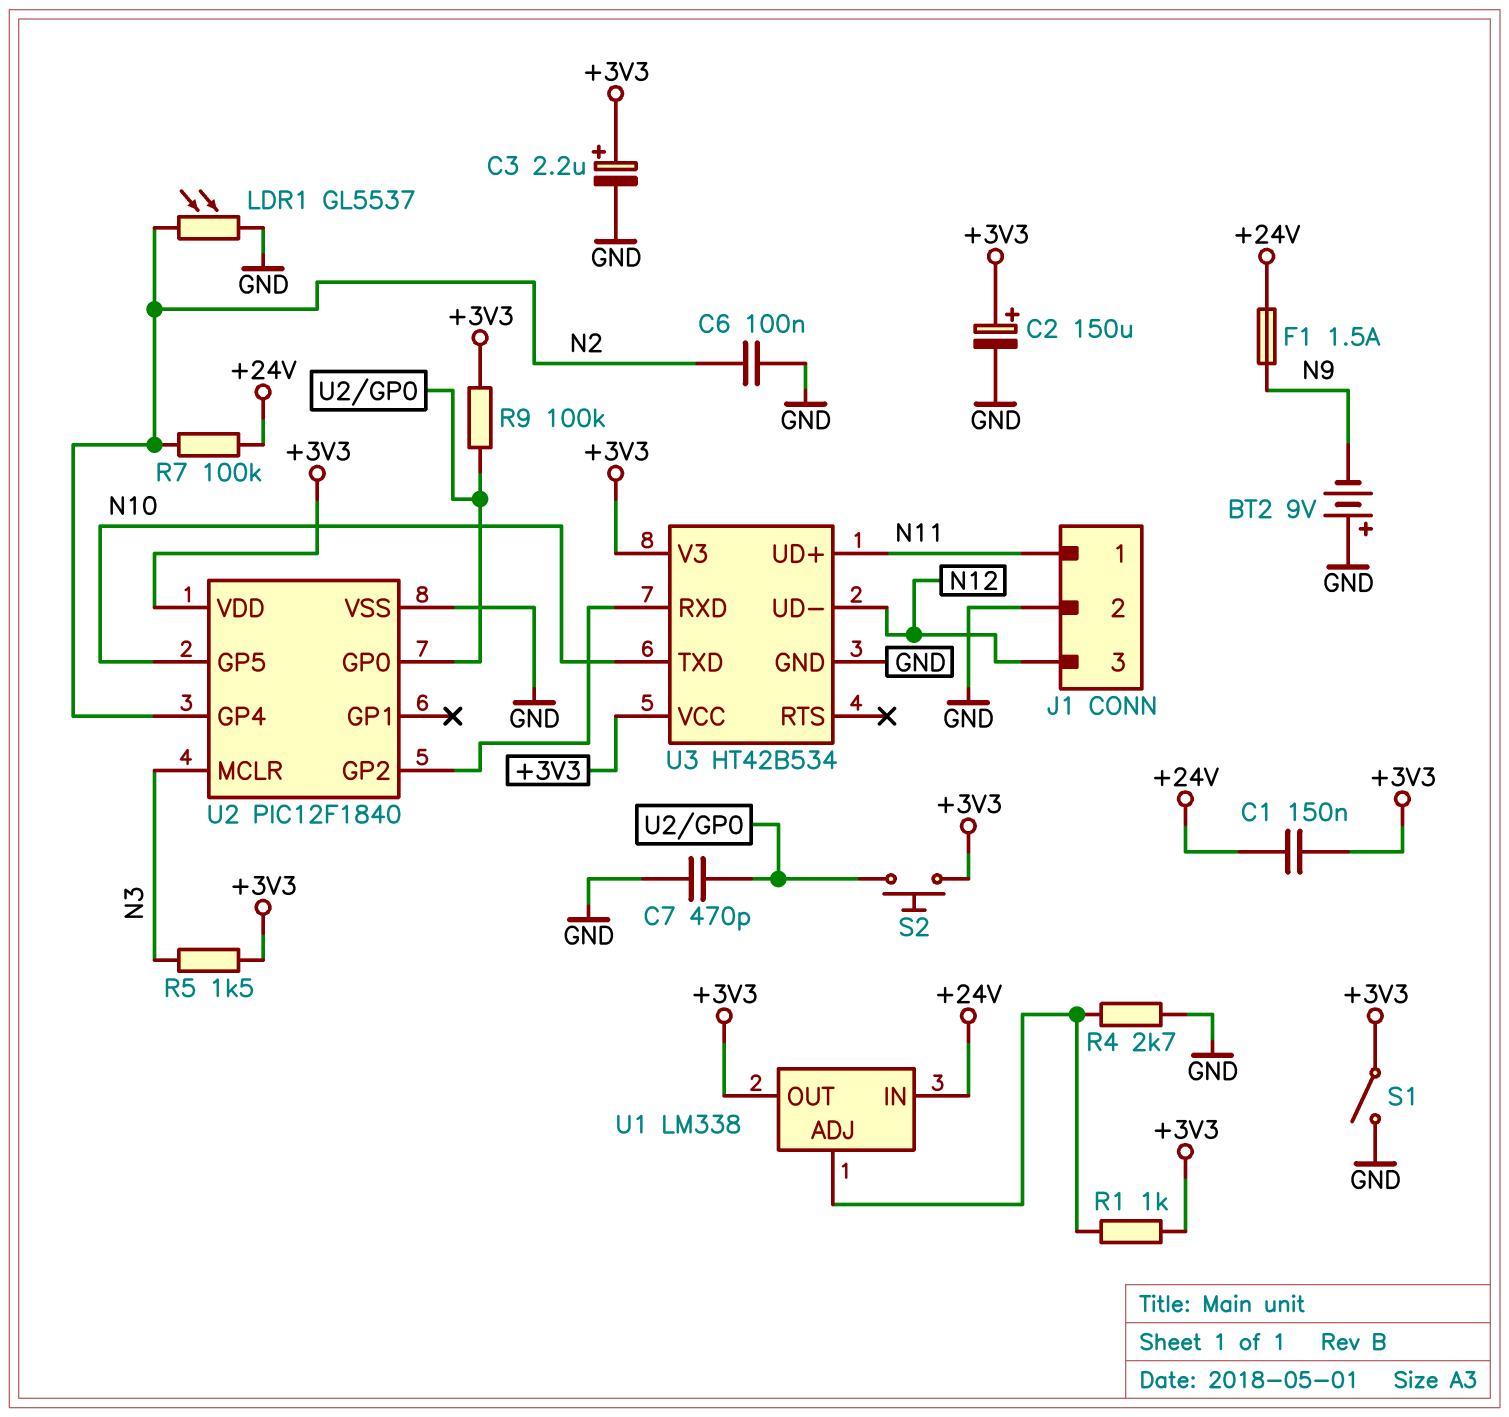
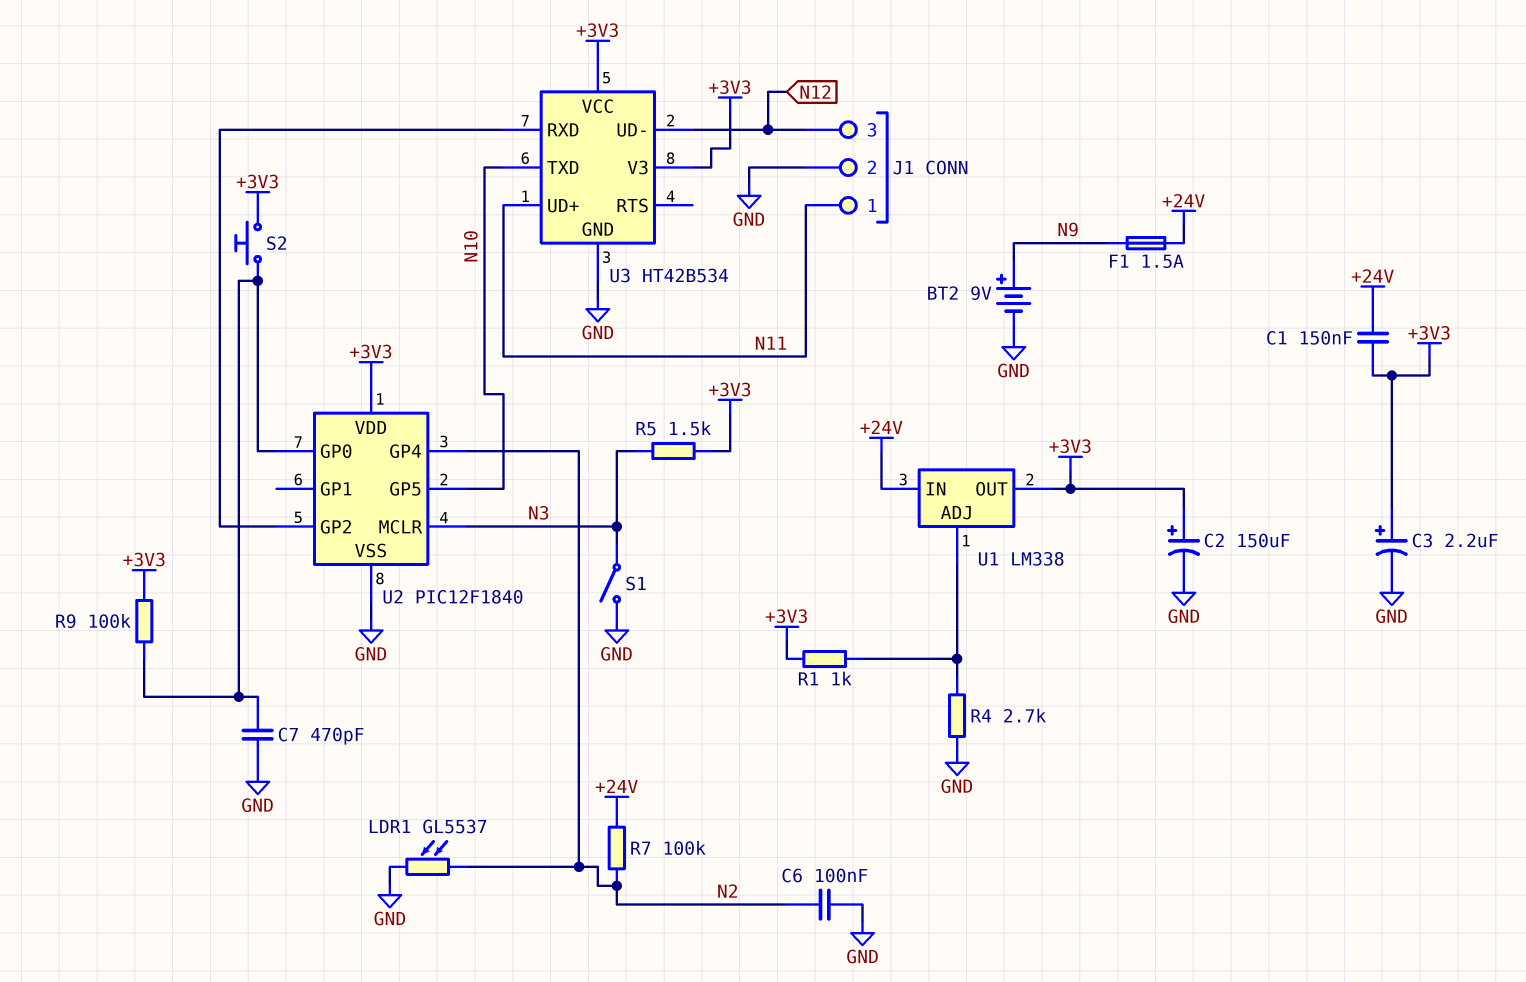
BT2: 9V (plus GND, minus N9) -> 9V (plus N9, minus GND)
S1: switch (+3V3, GND) -> switch (GND, N3)

